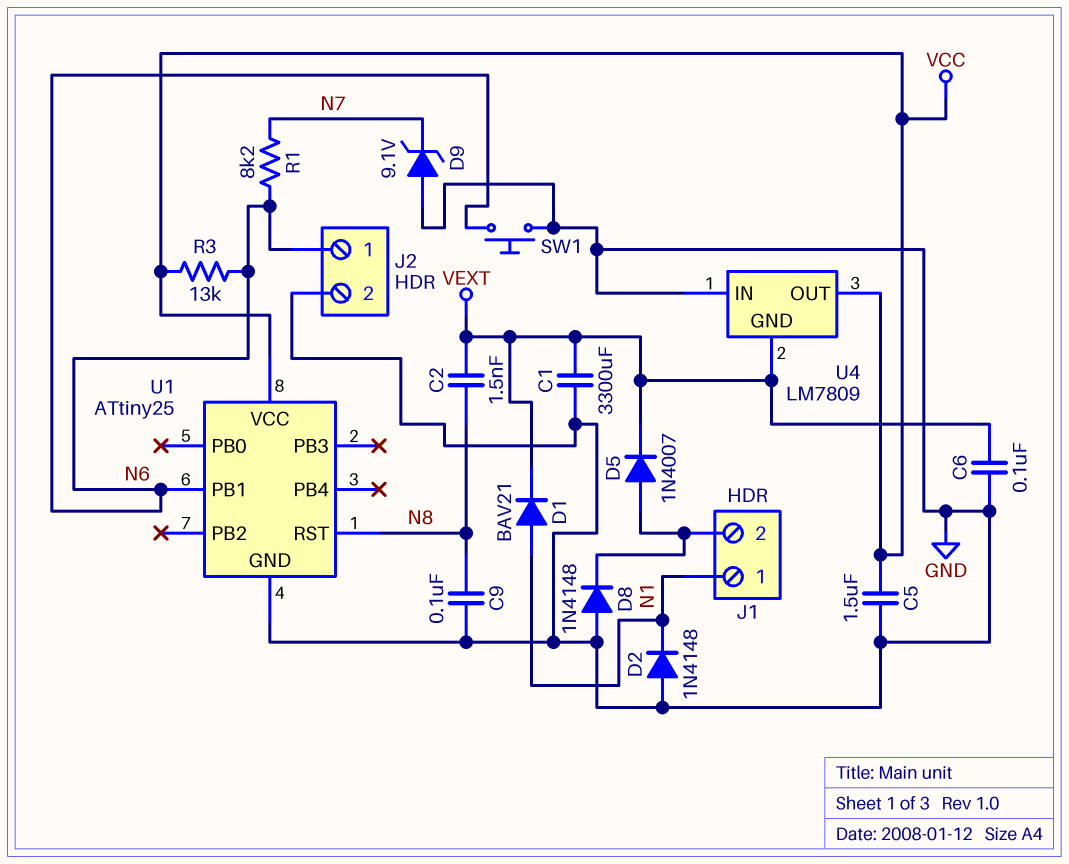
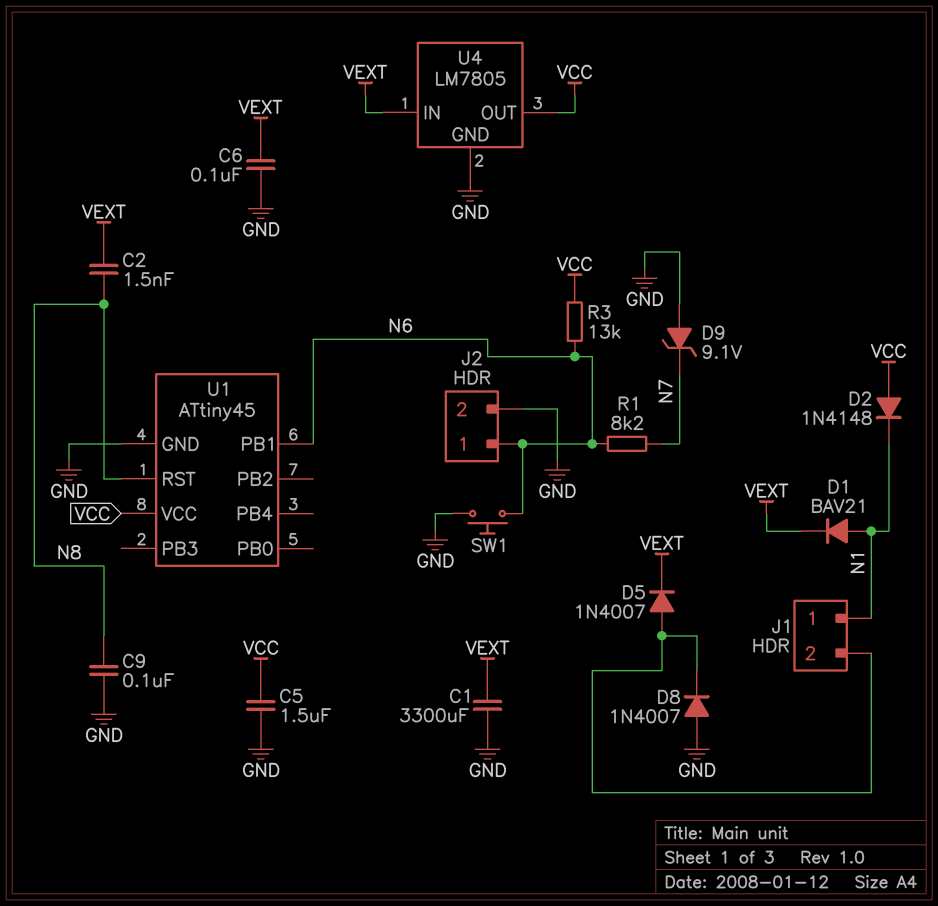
D2: diode 1N4148 (A GND, K N1) -> diode 1N4148 (A VCC, K N1)
D8: diode 1N4148 (A GND, K J1/2) -> diode 1N4007 (A GND, K J1/2)
U1: ATtiny25 -> ATtiny45
U4: LM7809 -> LM7805
U4 pin GND: VEXT -> GND
U4 pin IN: GND -> VEXT

